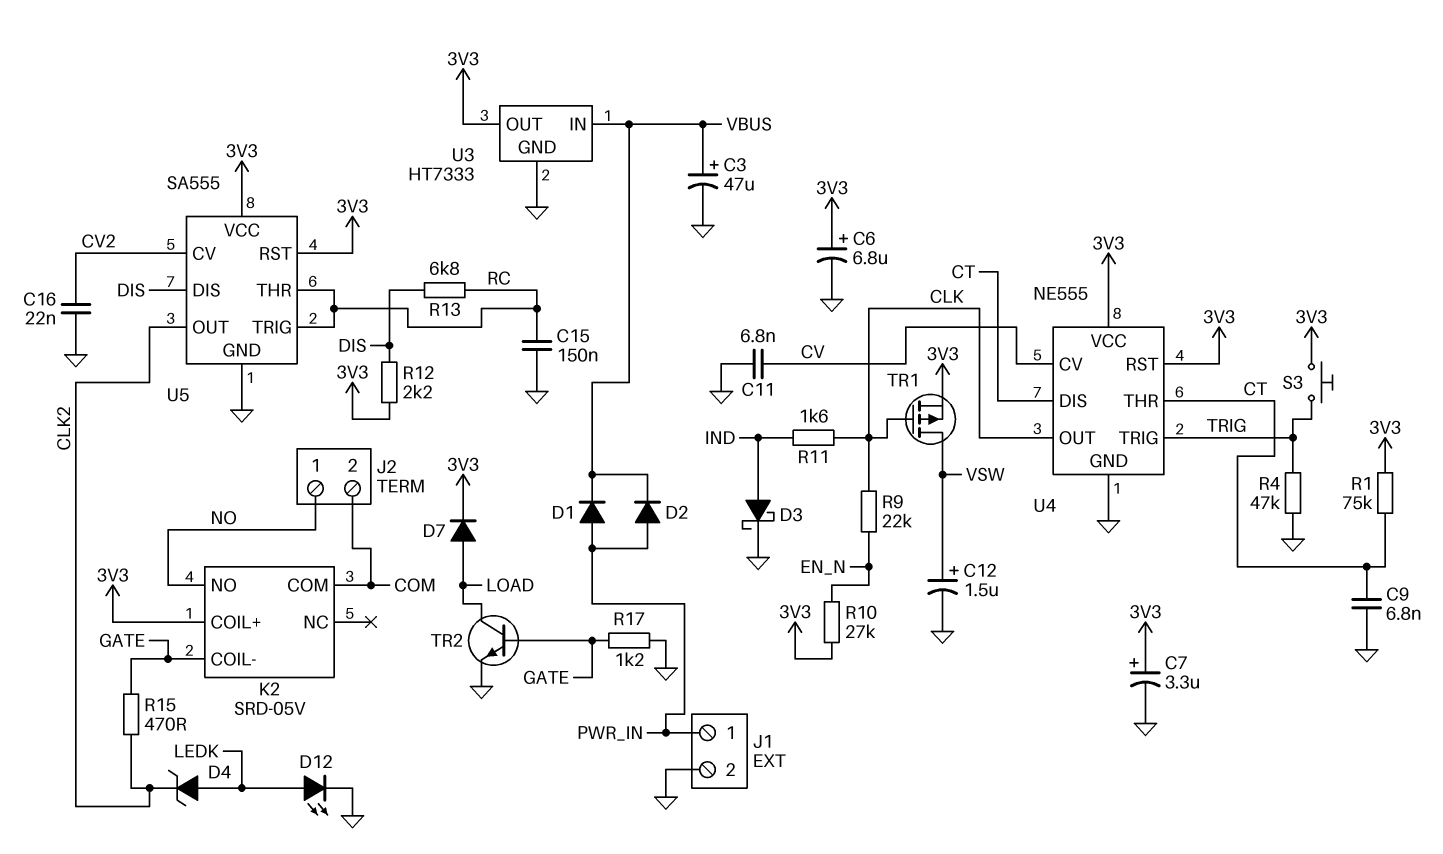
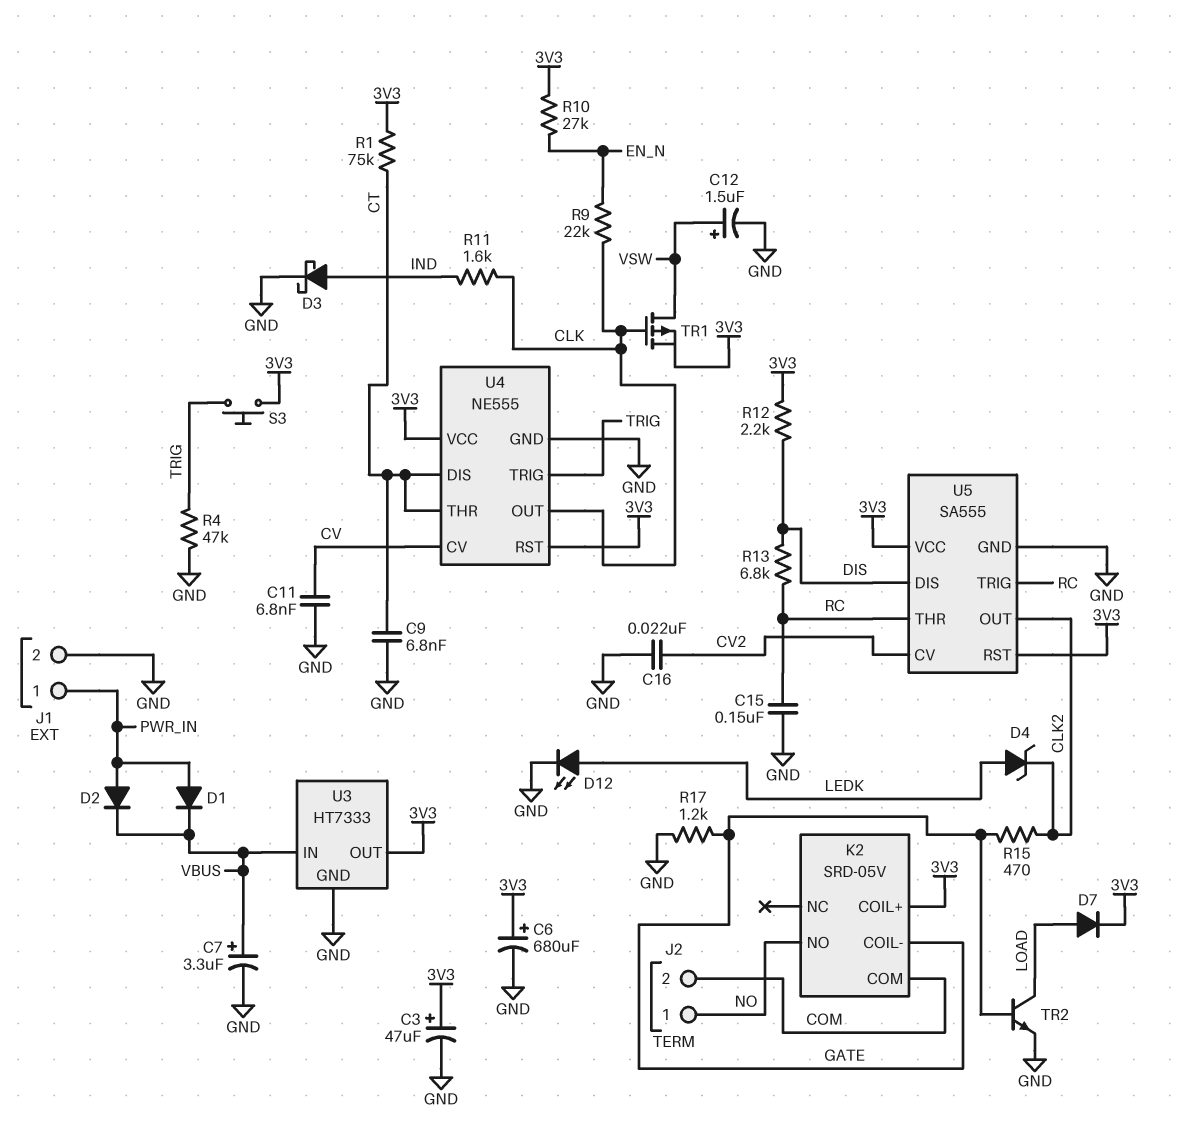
C3: 47uF (plus VBUS, minus GND) -> 47uF (plus 3V3, minus GND)
C6: 6.8uF (plus 3V3, minus GND) -> 680uF (plus 3V3, minus GND)
C7: 3.3uF (plus 3V3, minus GND) -> 3.3uF (plus VBUS, minus GND)

